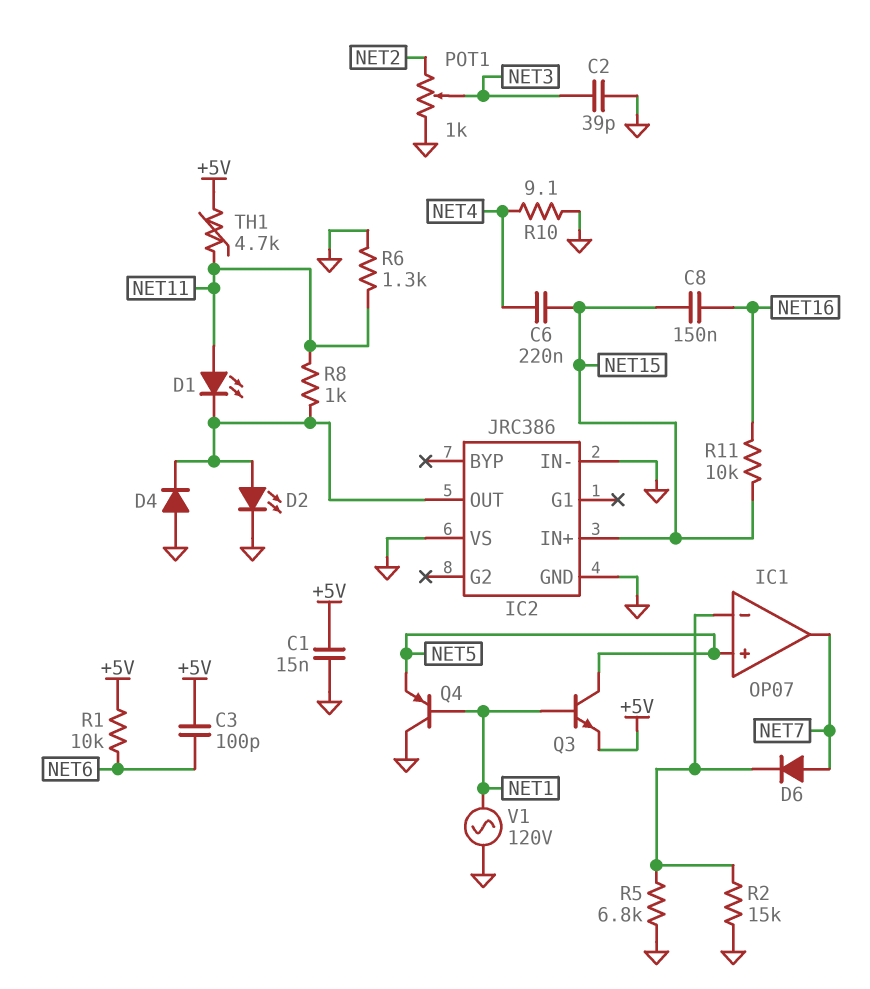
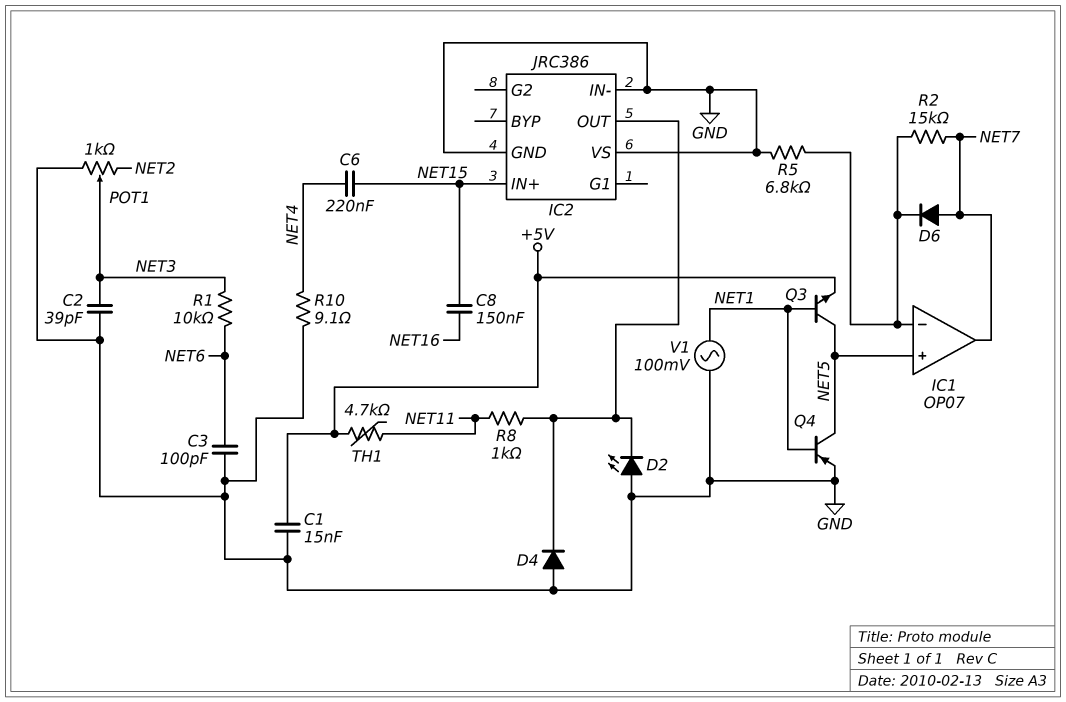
C3: 100pF (+5V, NET6) -> 100pF (GND, NET6)
D1: LED (A NET11, K IC2/OUT) -> none
D2: LED (A IC2/OUT, K GND) -> LED (A GND, K IC2/OUT)
Q4: PNP (B NET1, C GND, E NET5) -> PNP (B NET1, C NET5, E GND)
R1: 10k (+5V, NET6) -> 10k (NET3, NET6)
R2: 15k (GND, IC1/in-) -> 15k (IC1/in-, NET7)
R6: 1.3k (GND, NET11) -> none
R11: 10k (NET15, NET16) -> none
V1: AC 120V (GND, NET1) -> AC 100mV (GND, NET1)

